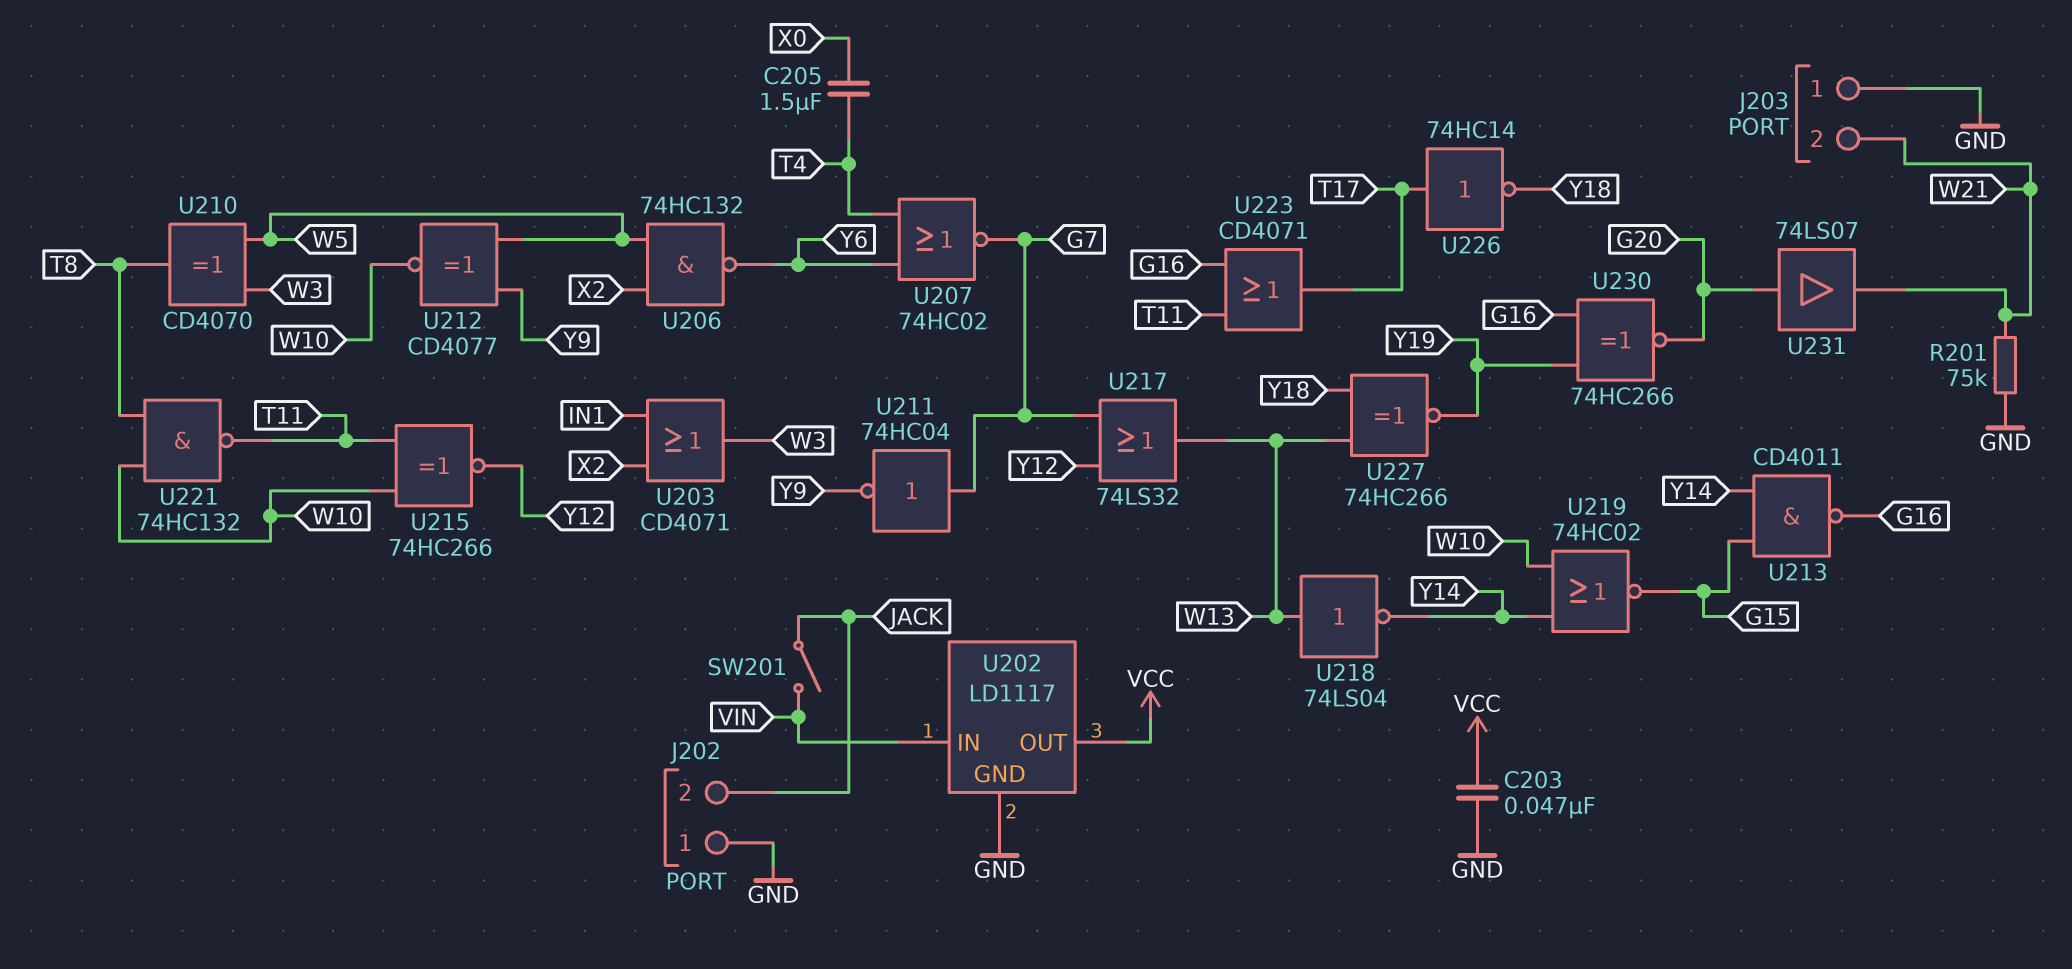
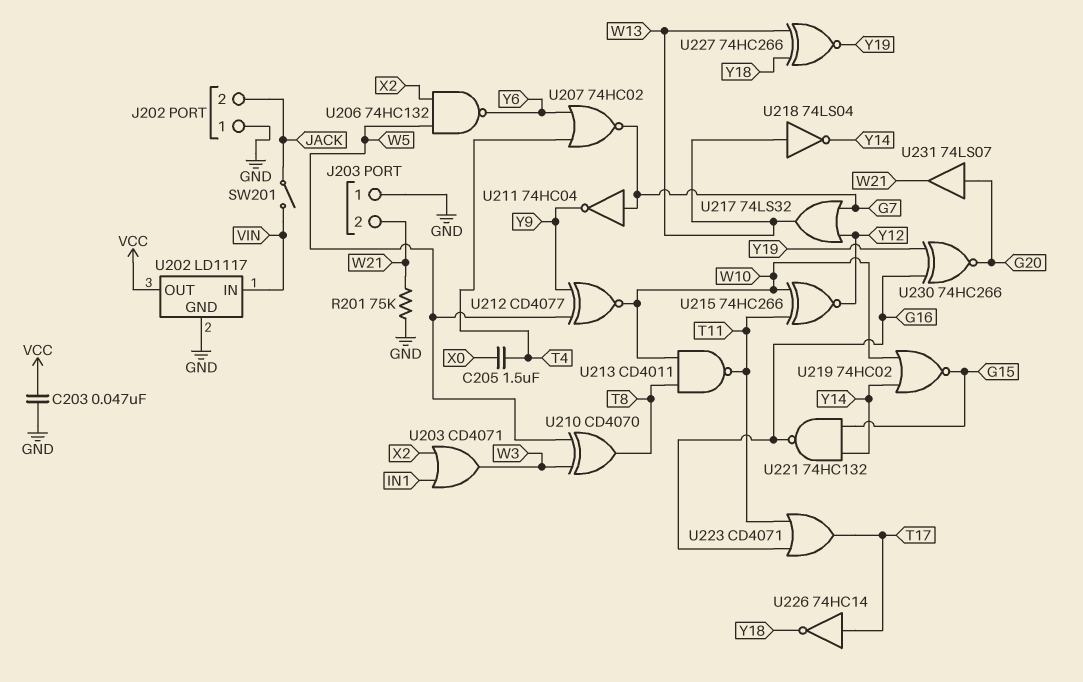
U213: NAND CD4011 (in G15, in Y14, out G16) -> NAND CD4011 (in T8, in W10, out T11)
U221: NAND 74HC132 (in T8, in W10, out T11) -> NAND 74HC132 (in G15, in Y14, out G16)

